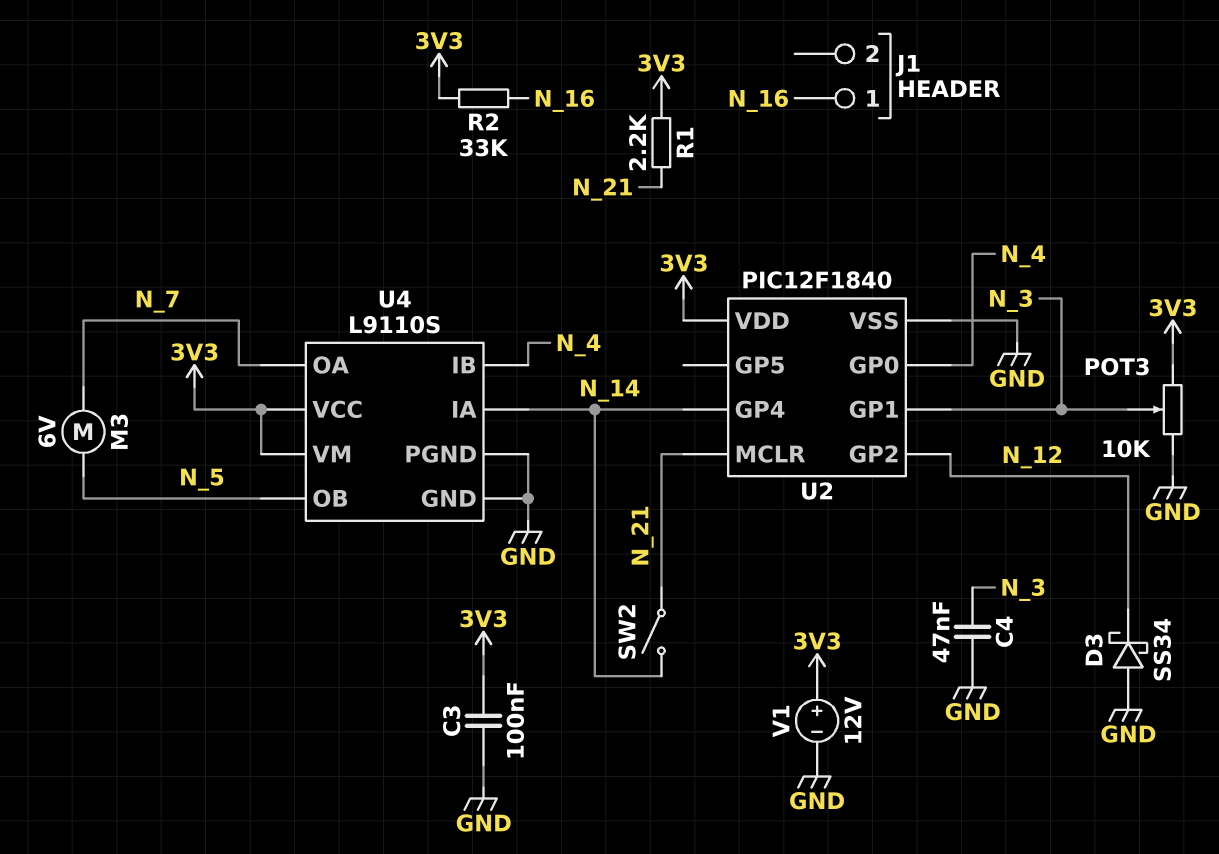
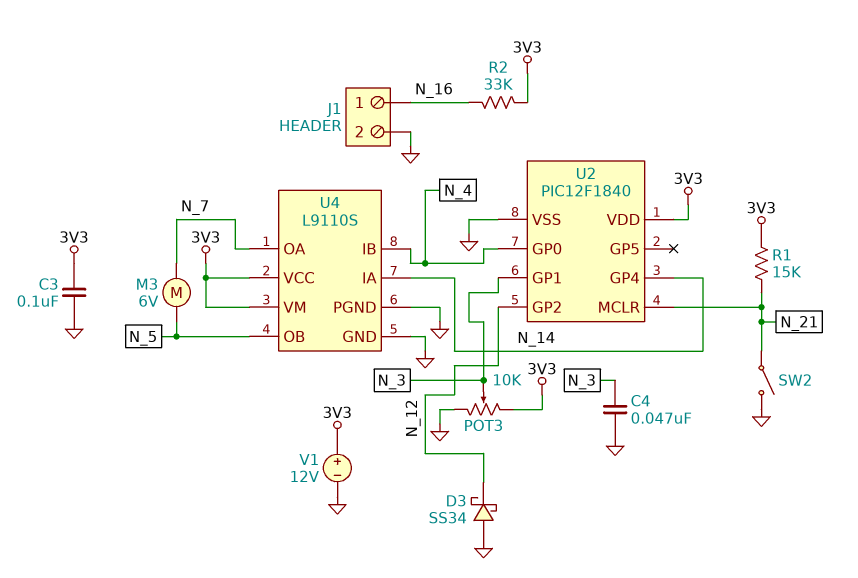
J1 pin 2: none -> GND
R1: 2.2k (3V3, N_21) -> 15k (3V3, N_21)
SW2: switch (N_14, N_21) -> switch (GND, N_21)

